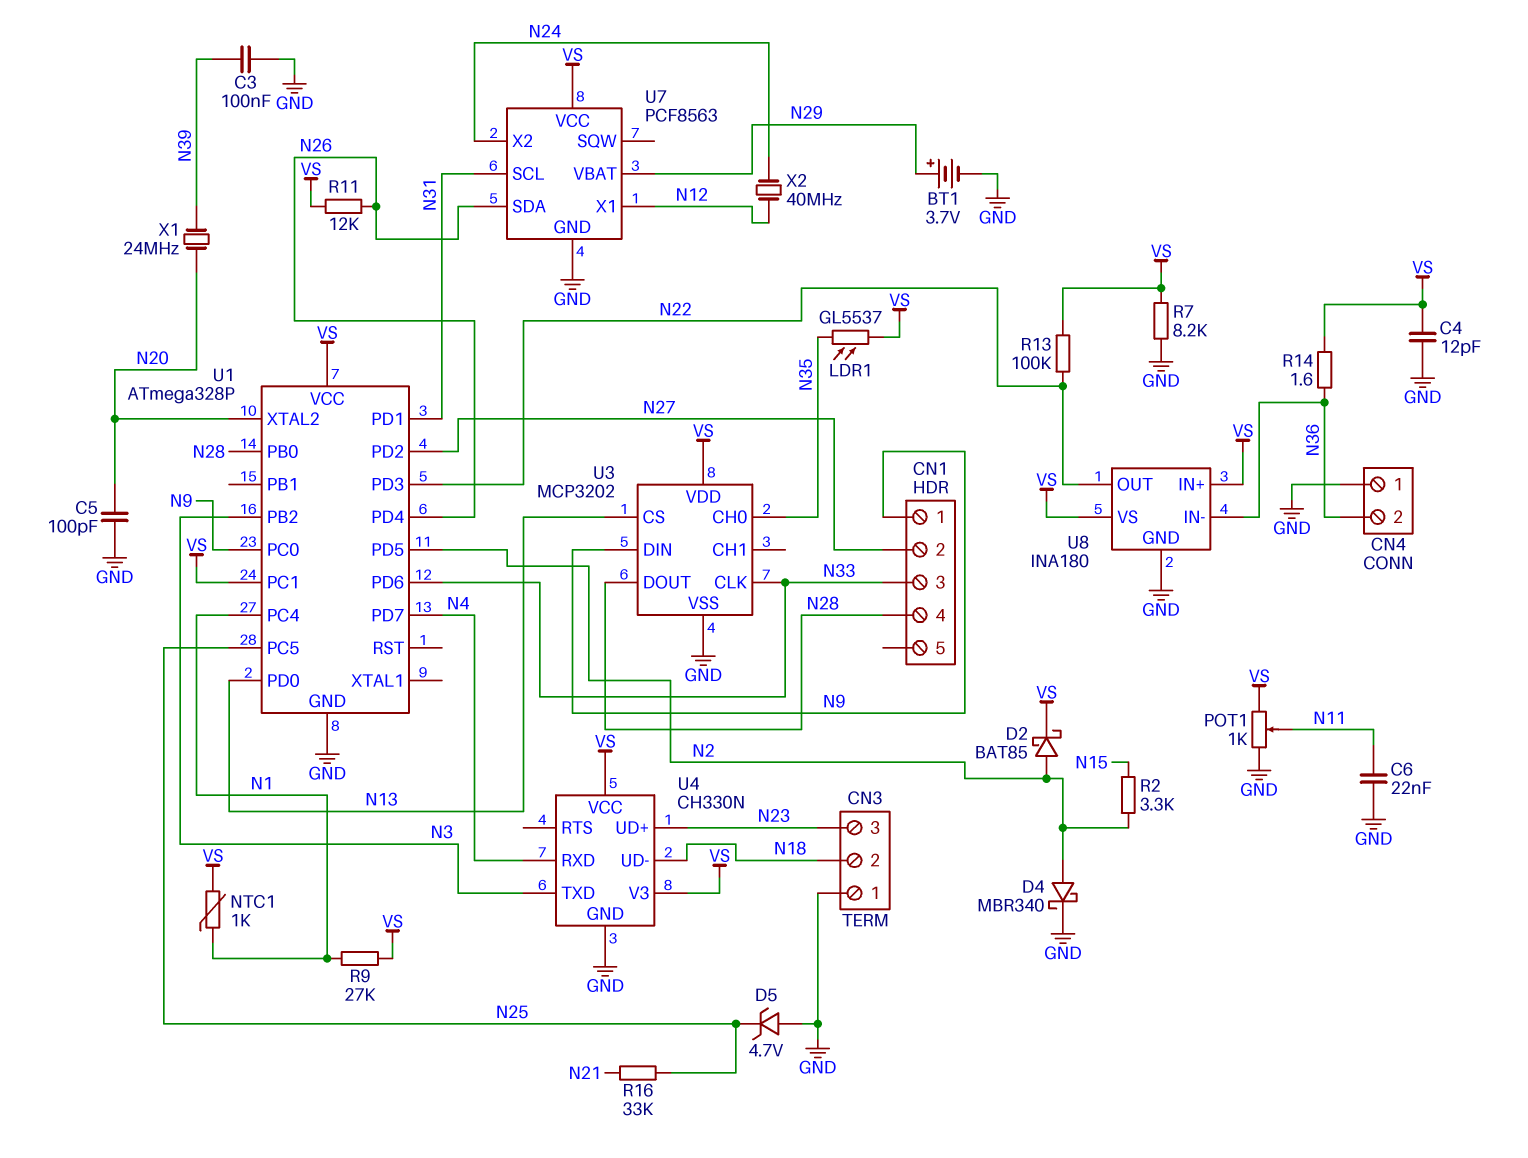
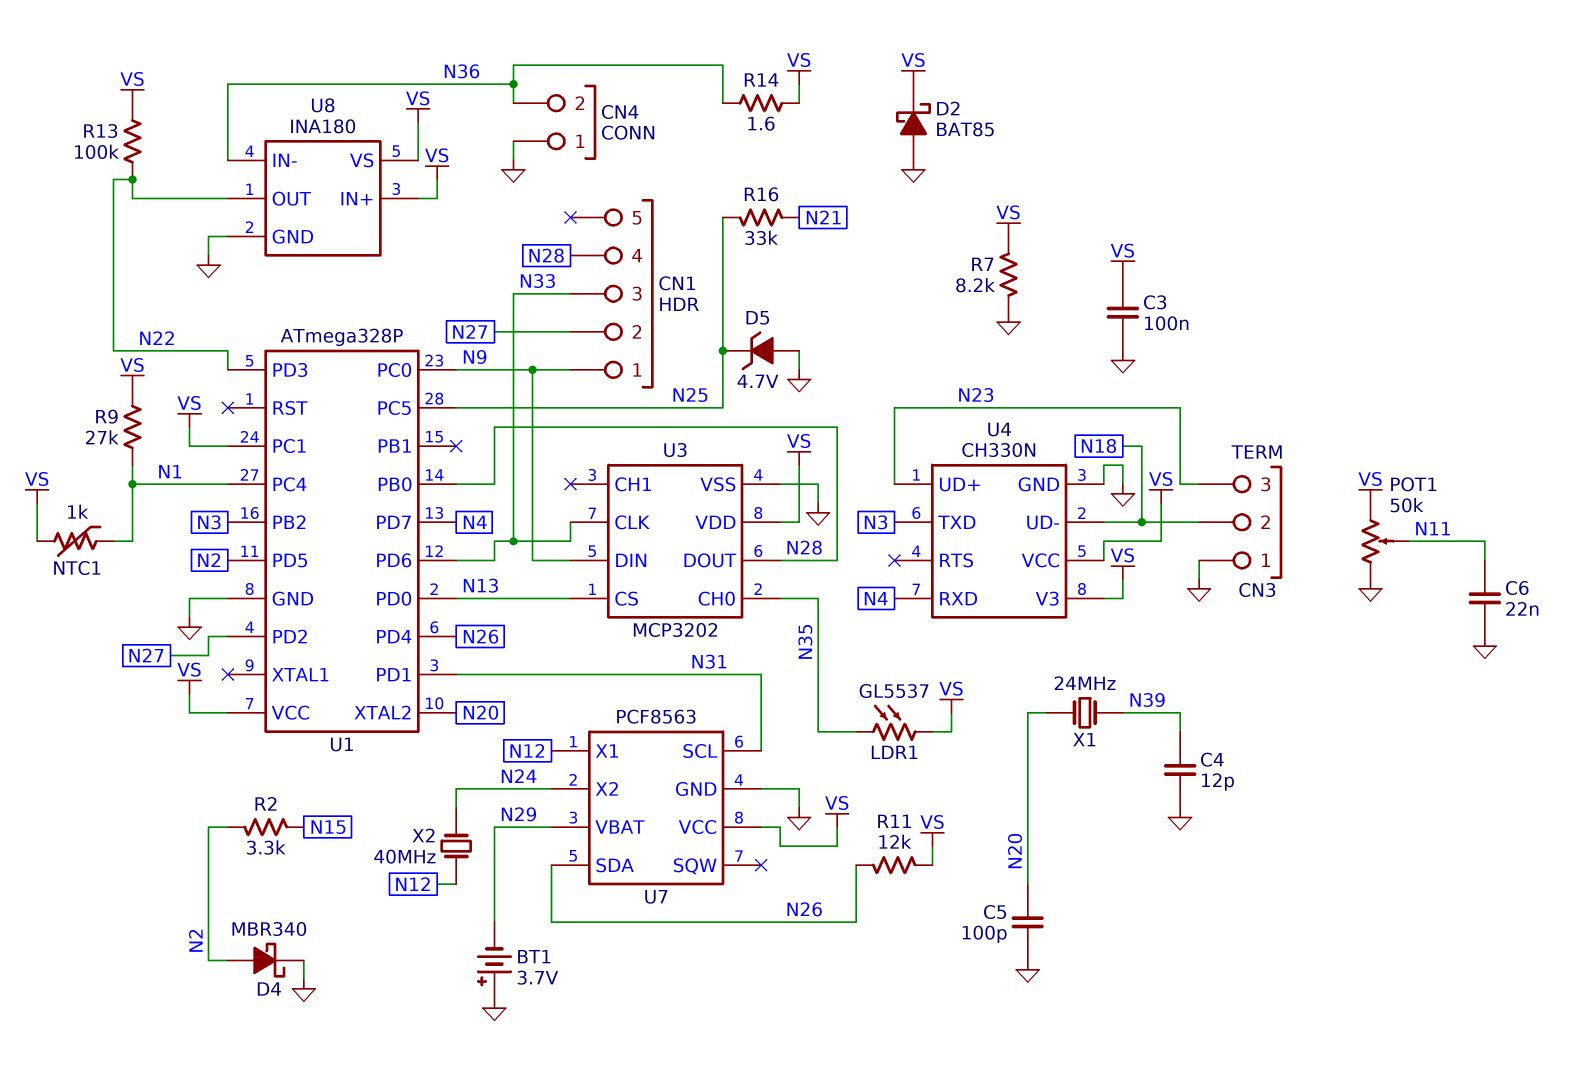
BT1: 3.7V (plus N29, minus GND) -> 3.7V (plus GND, minus N29)
C3: 100nF (GND, N39) -> 100nF (GND, VS)
C4: 12pF (GND, VS) -> 12pF (GND, N39)
D2: schottky BAT85 (A N2, K VS) -> schottky BAT85 (A GND, K VS)
POT1: 1k (GND, VS, wiper N11) -> 50k (GND, VS, wiper N11)

